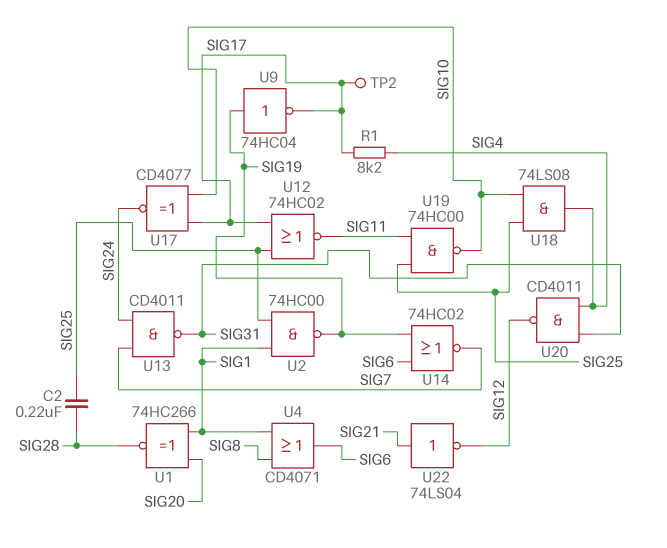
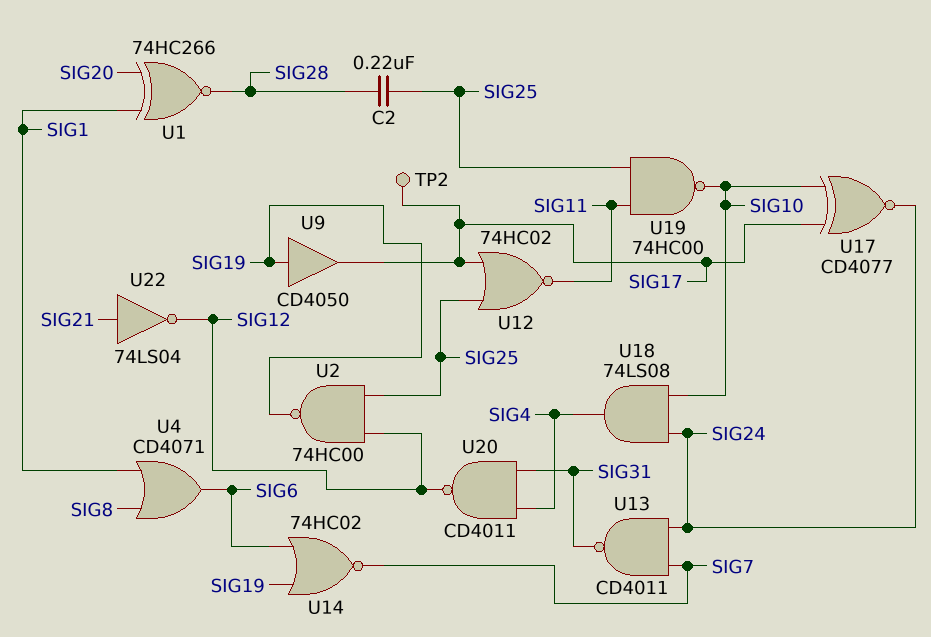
R1: 8.2k (SIG4, SIG17) -> none
U2: NAND 74HC00 (in SIG1, in SIG25, out SIG19) -> NAND 74HC00 (in SIG12, in SIG25, out SIG19)
U9: NOT 74HC04 (in SIG19, out SIG17) -> buffer CD4050 (in SIG19, out SIG17)
U18: AND 74LS08 (in SIG10, in SIG25, out SIG4) -> AND 74LS08 (in SIG10, in SIG24, out SIG4)

